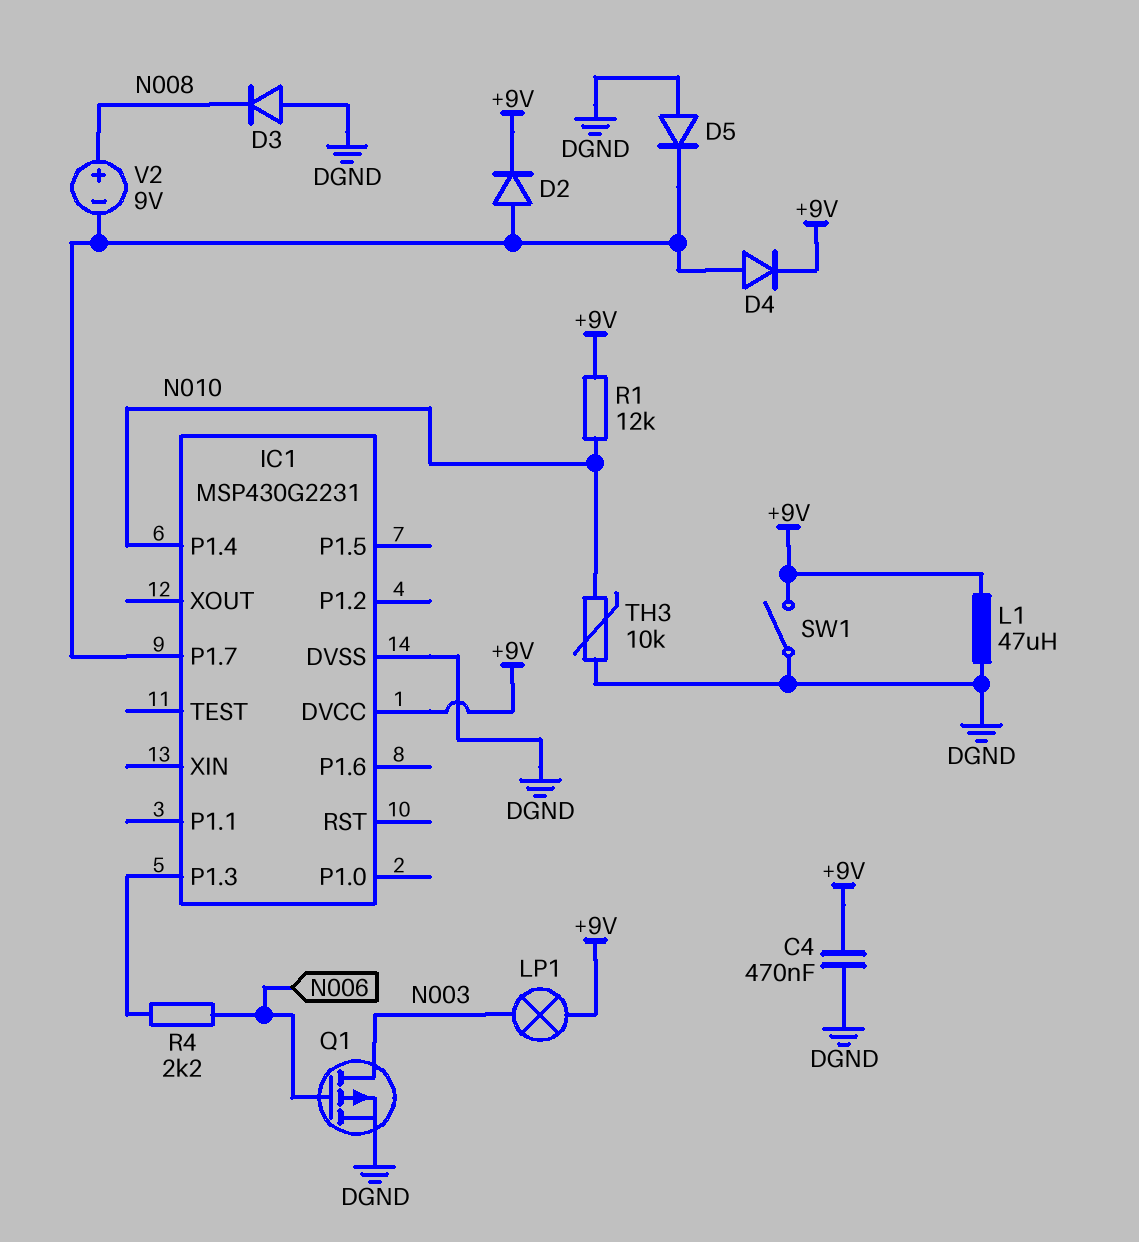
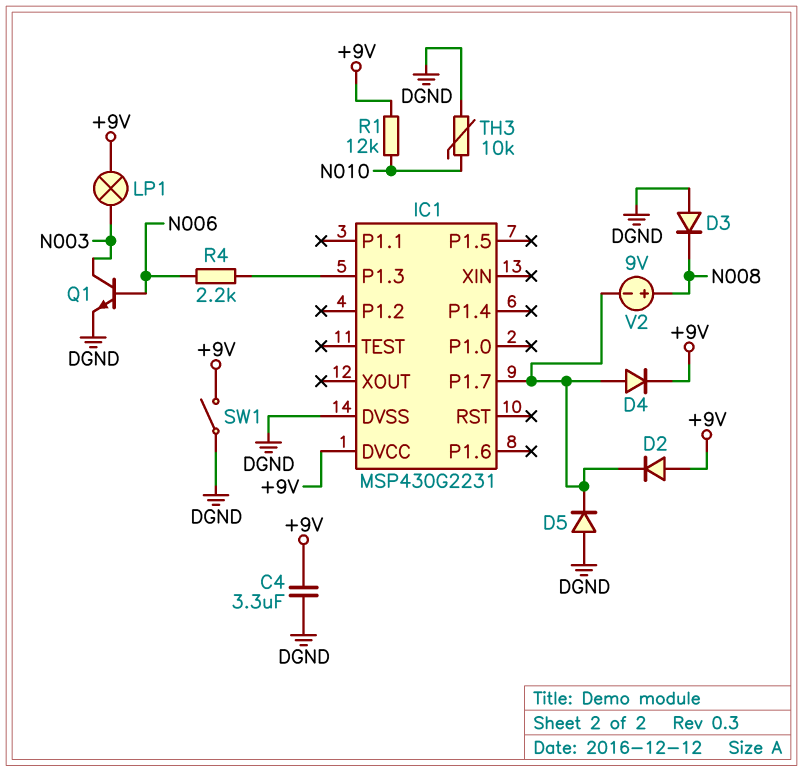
C4: 470nF (+9V, DGND) -> 3.3uF (+9V, DGND)
D2: diode (A IC1/P1.7, K +9V) -> diode (A +9V, K IC1/P1.7)
IC1 pin P1.4: N010 -> none
L1: 47uH (+9V, DGND) -> none
Q1: PMOS (G N006, D N003, S DGND) -> NPN (B N006, C N003, E DGND)

